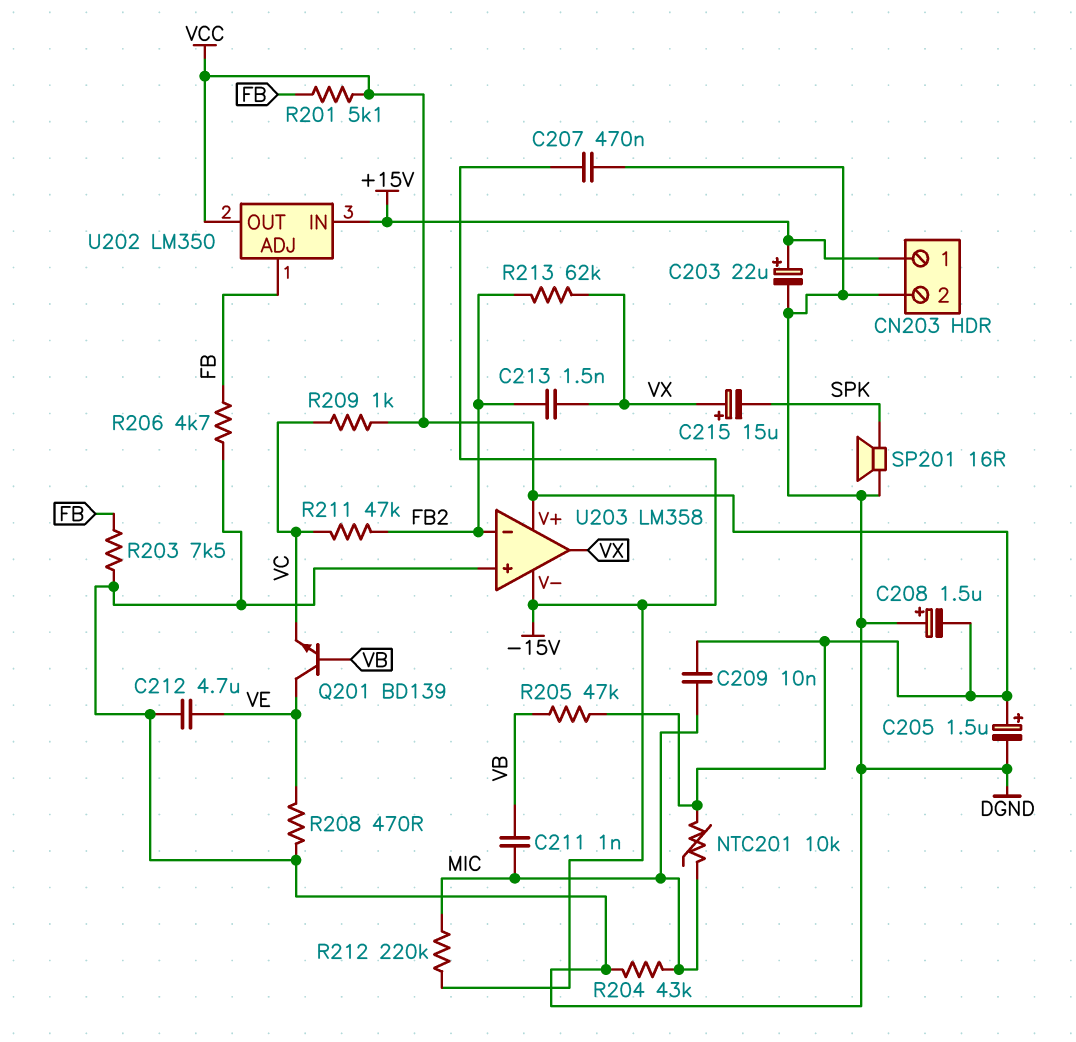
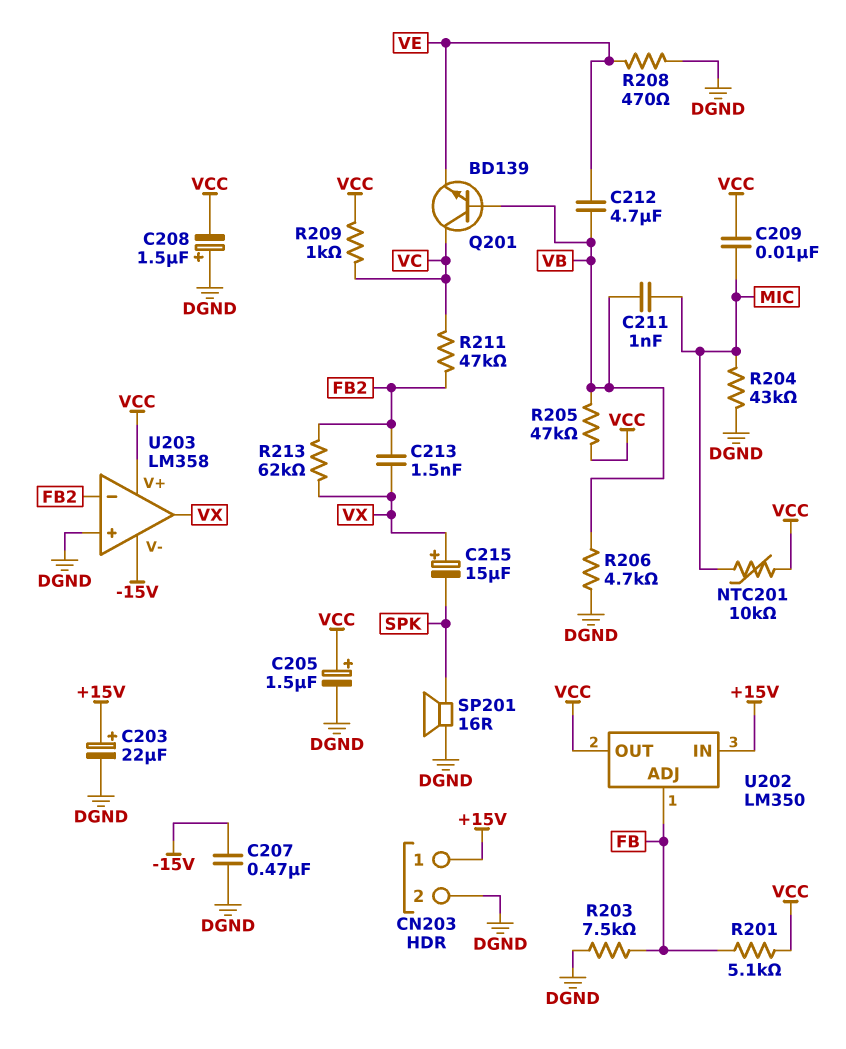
C212: 4.7uF (DGND, VE) -> 4.7uF (VB, VE)
Q201: NPN BD139 (B VB, C VE, E VC) -> NPN BD139 (B VB, C VC, E VE)
R206: 4.7k (DGND, FB) -> 4.7k (DGND, VB)
R212: 220k (-15V, MIC) -> none

